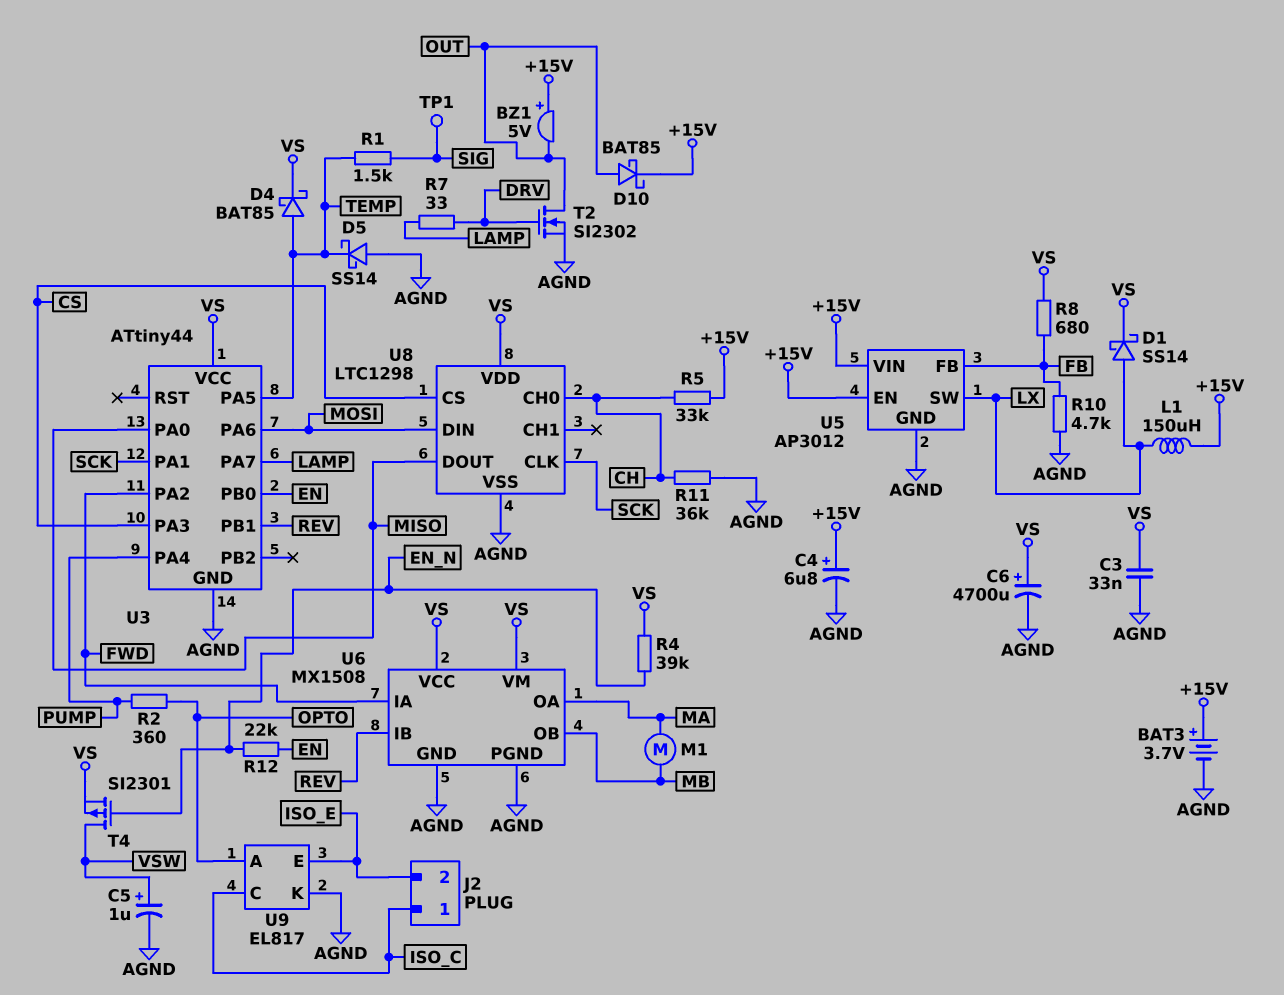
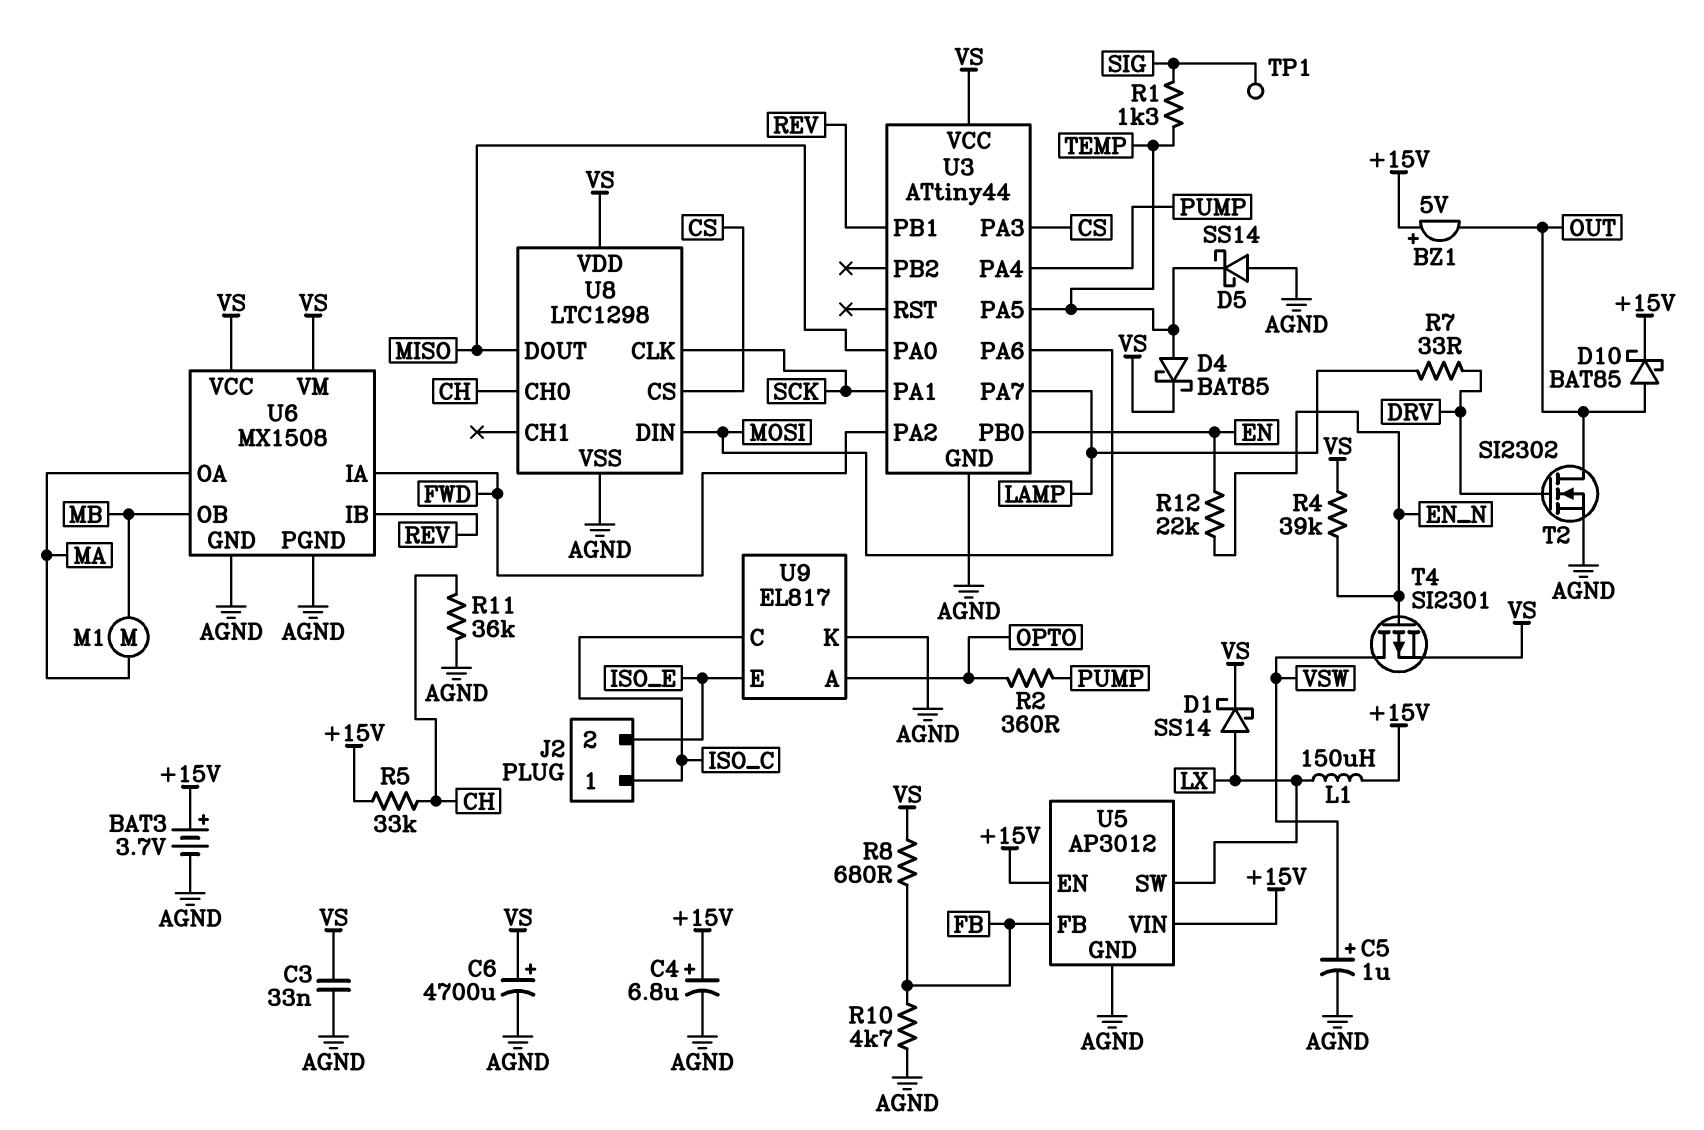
R1: 1.5k (SIG, TEMP) -> 1.3k (SIG, TEMP)

